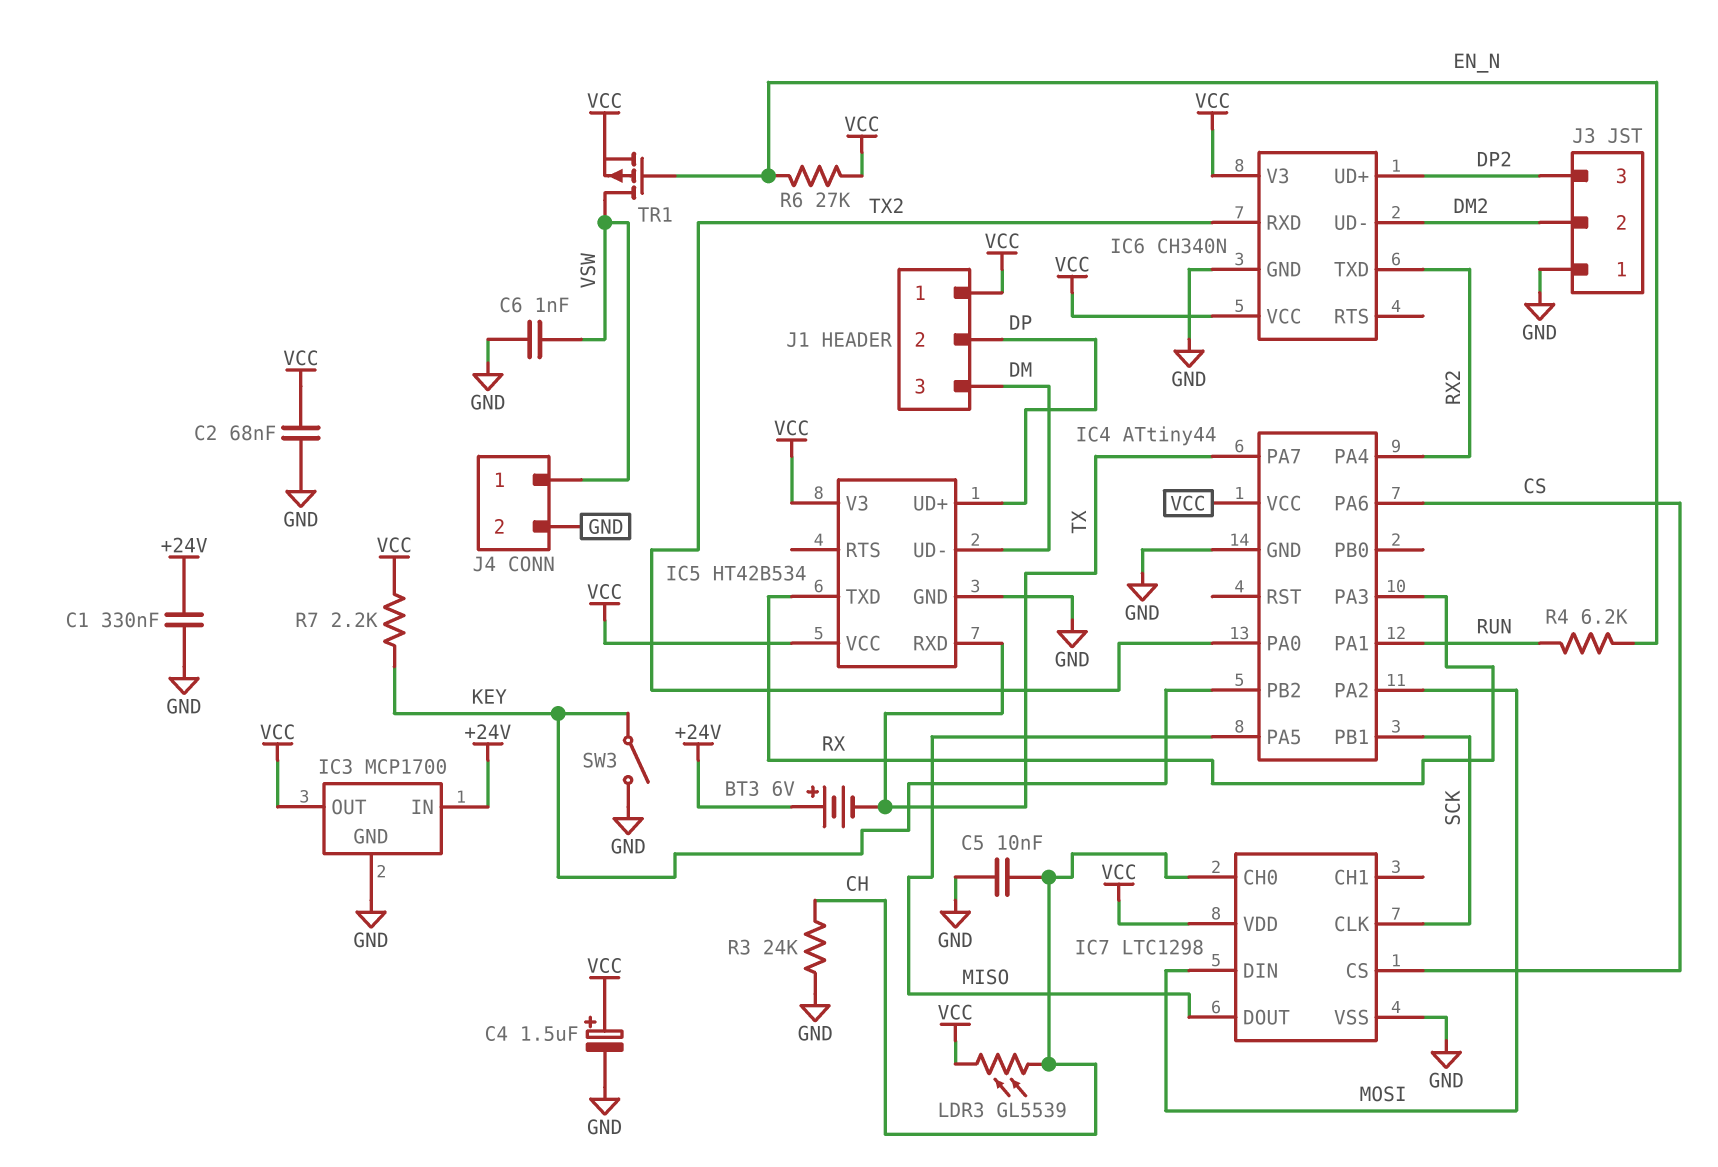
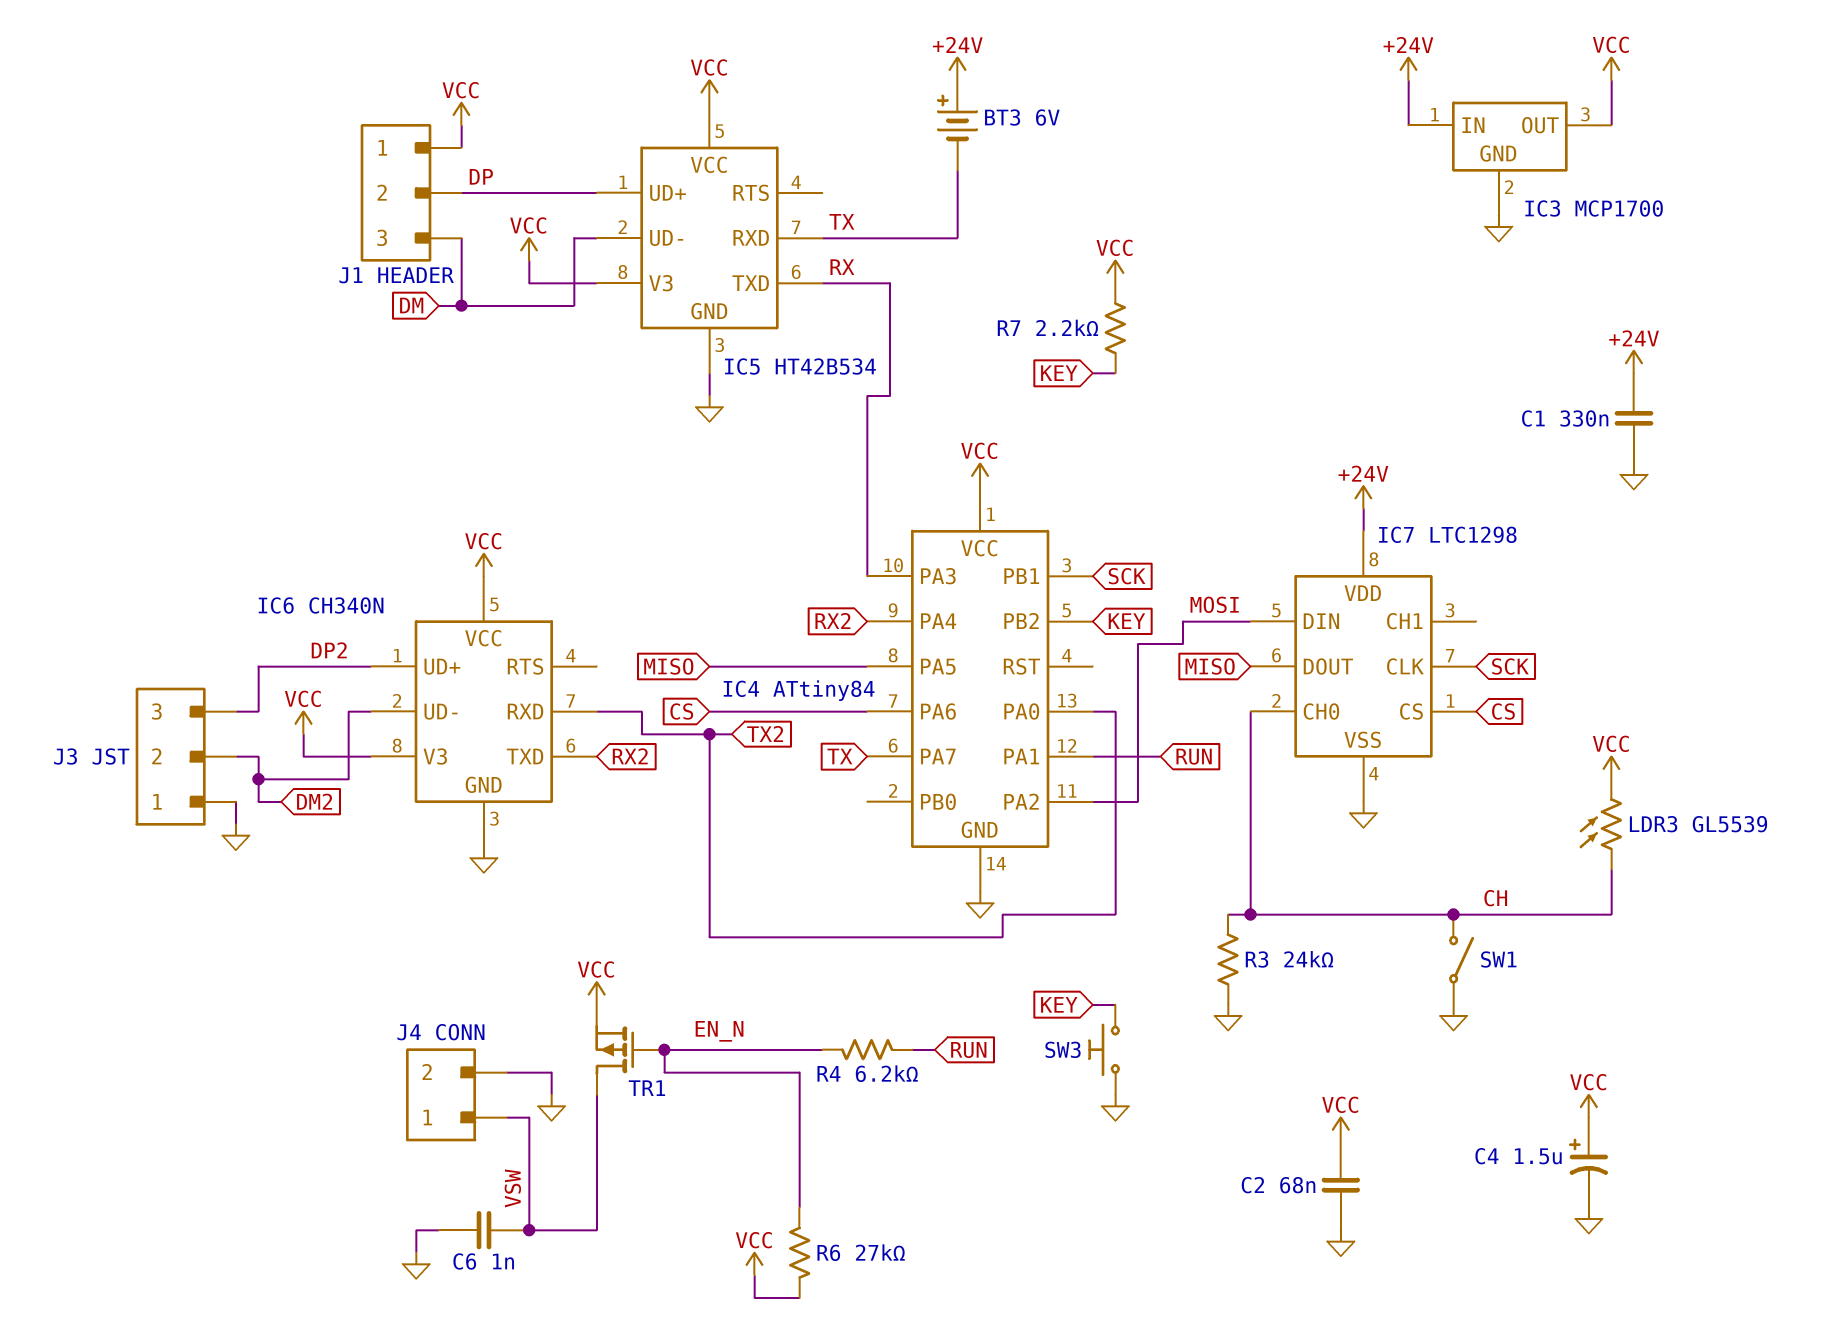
C5: 10nF (CH, GND) -> none
IC4: ATtiny44 -> ATtiny84
IC7 pin VDD: VCC -> +24V
SW1: none -> switch (CH, GND)
SW3: switch (GND, KEY) -> button (GND, KEY)

